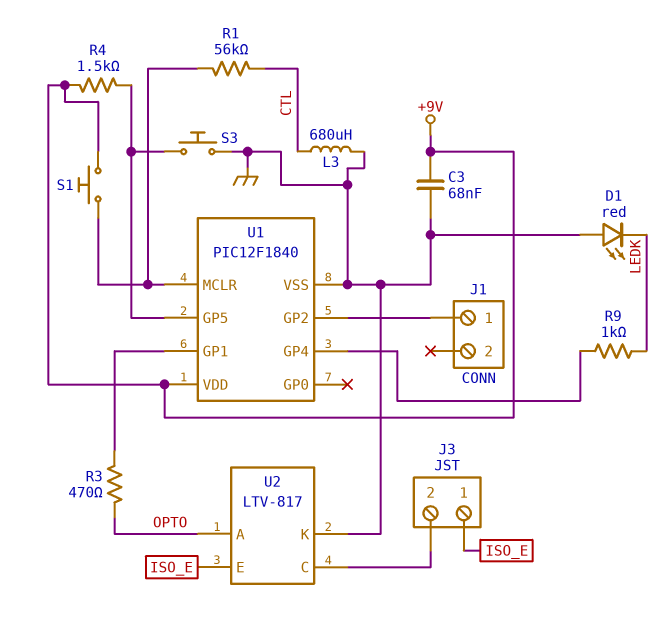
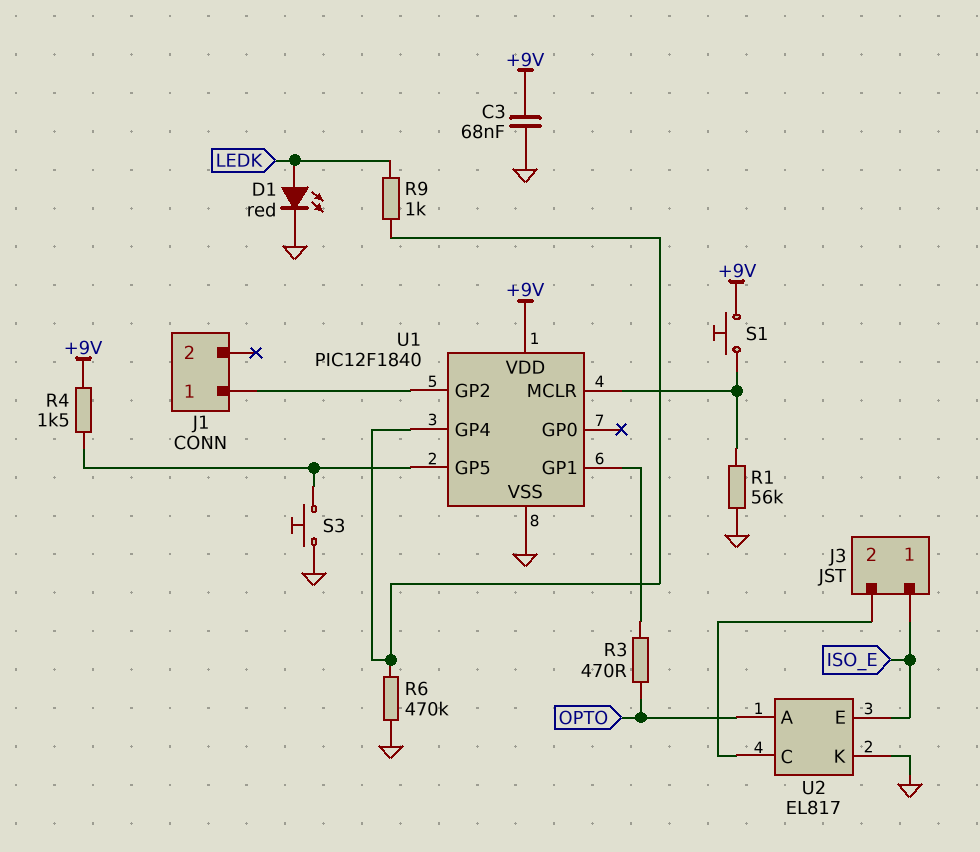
D1: LED red (A GND, K LEDK) -> LED red (A LEDK, K GND)
L3: 680uH (CTL, GND) -> none
R1: 56k (CTL, U1/MCLR) -> 56k (GND, U1/MCLR)
R6: none -> 470k (GND, U1/GP4)
U2: LTV-817 -> EL817

